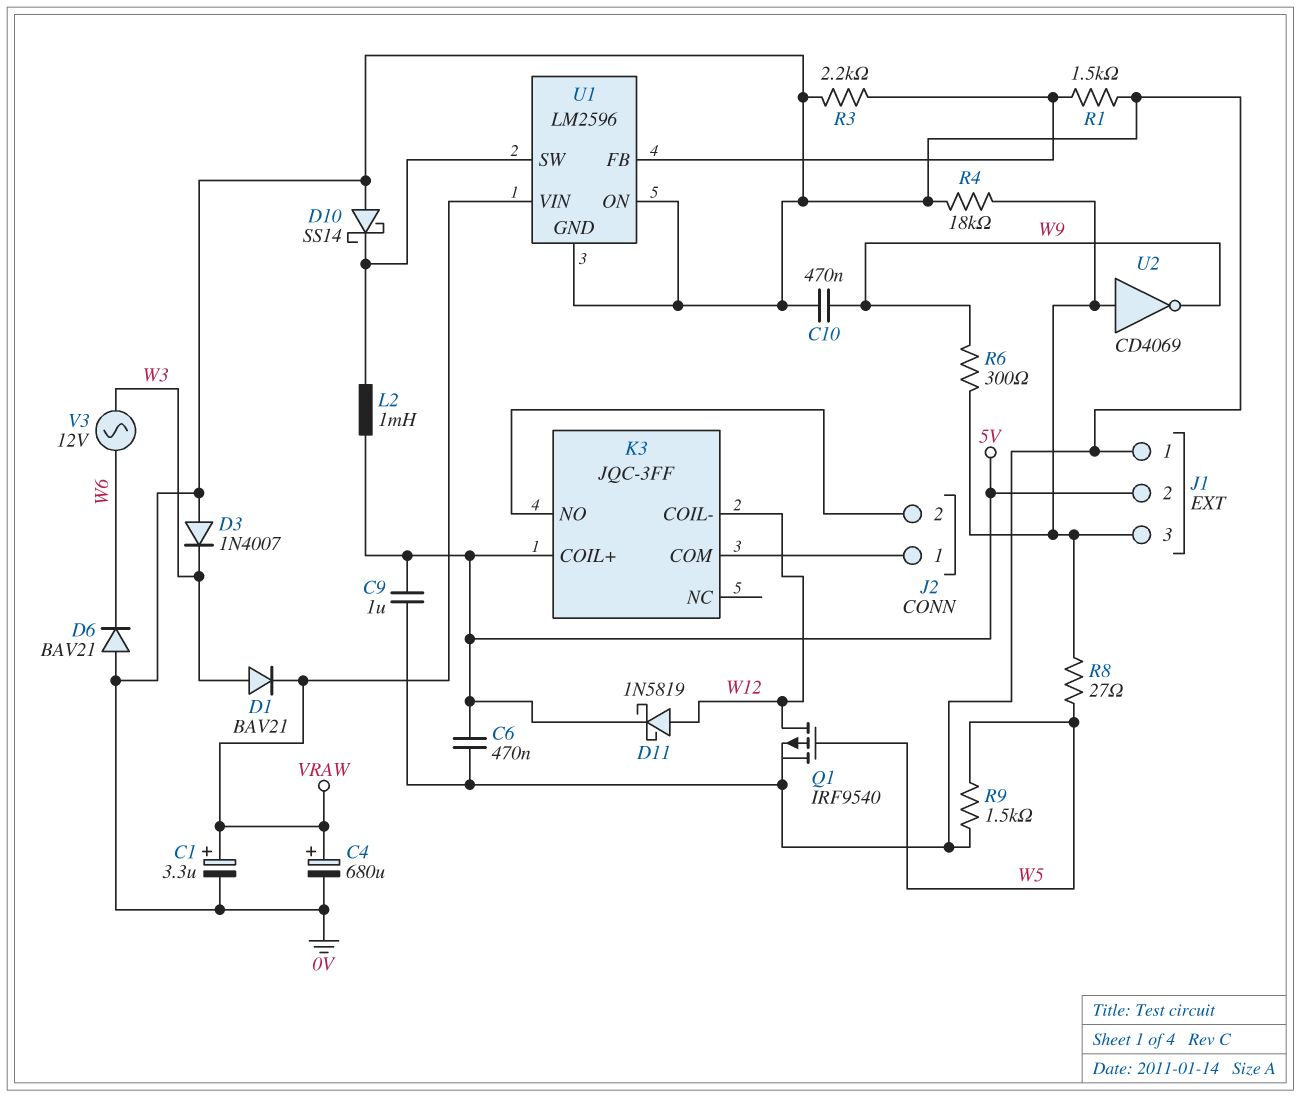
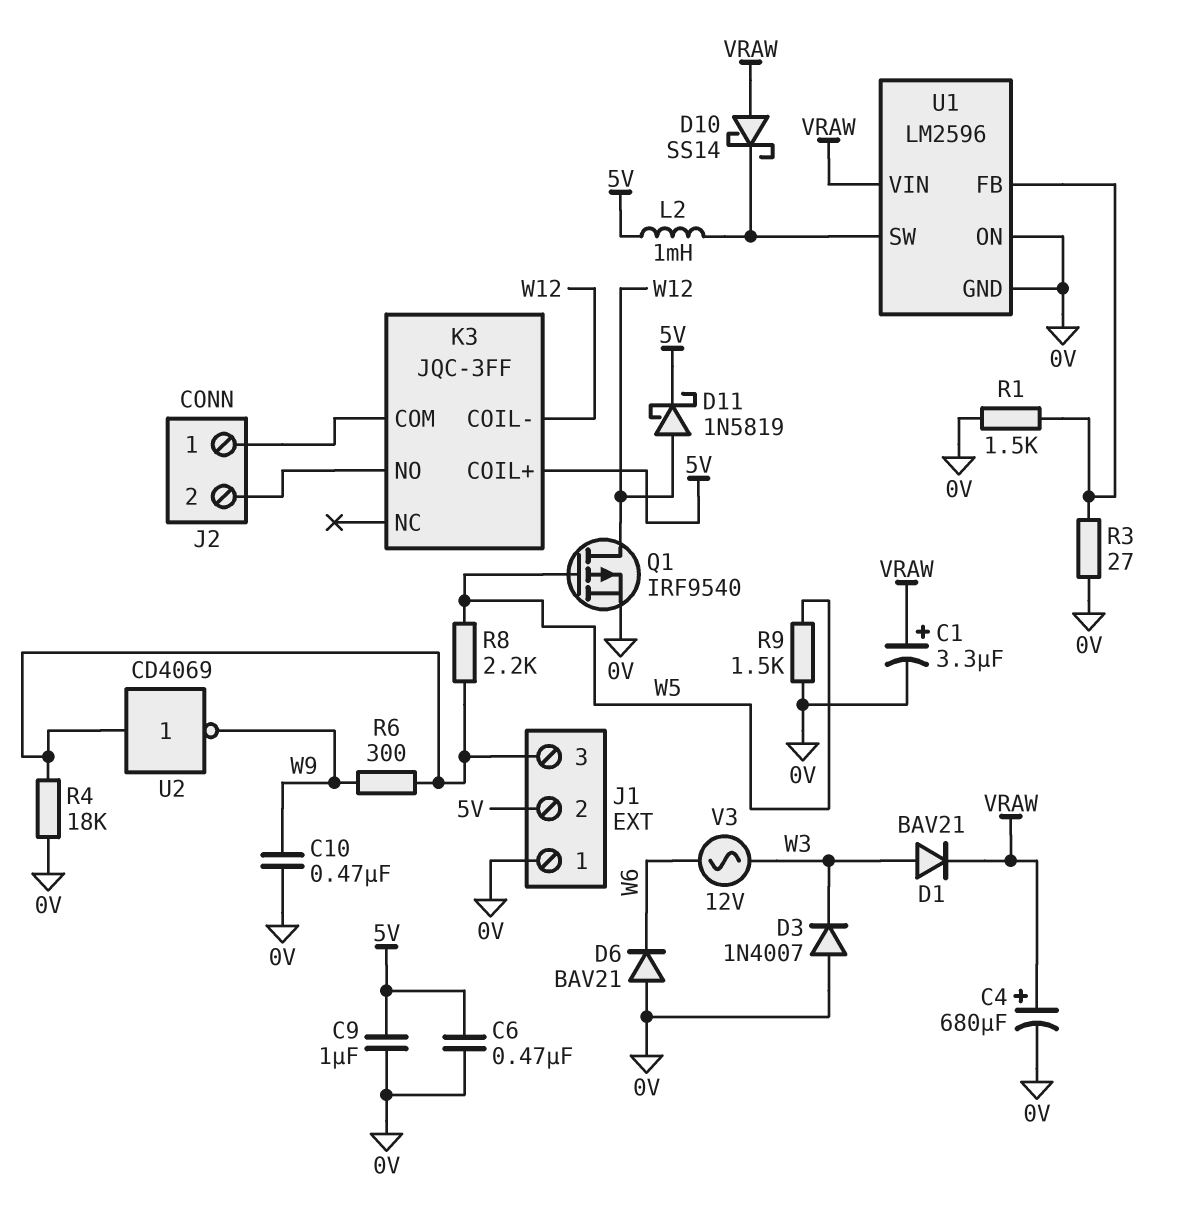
D10: schottky SS14 (A 0V, K U1/SW) -> schottky SS14 (A VRAW, K U1/SW)
R3: 2.2k (0V, U1/FB) -> 27 (0V, U1/FB)
R8: 27 (J1/3, W5) -> 2.2k (J1/3, W5)

